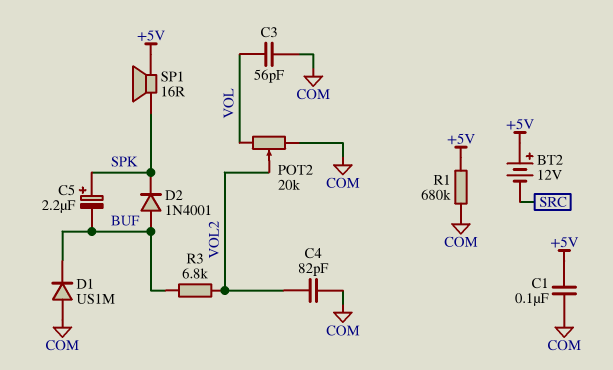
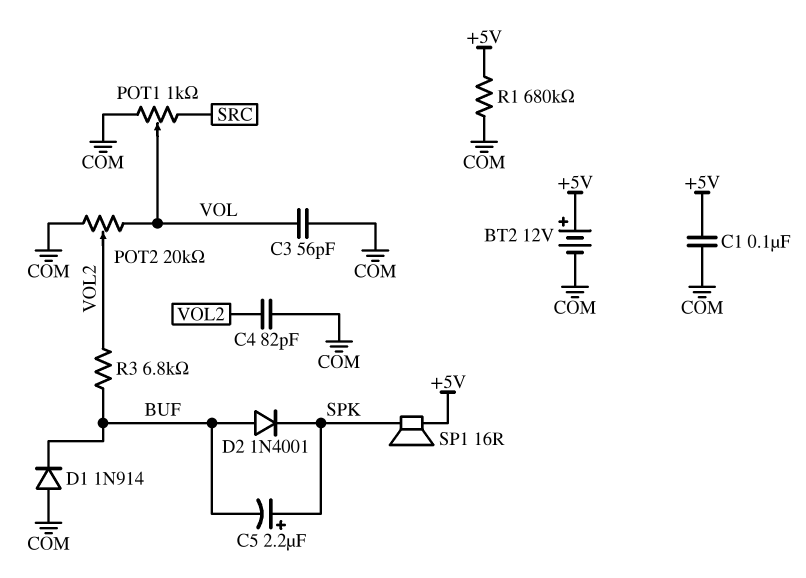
BT2: 12V (plus +5V, minus SRC) -> 12V (plus +5V, minus COM)
D1: diode US1M (A COM, K BUF) -> diode 1N914 (A COM, K BUF)
POT1: none -> 1k (COM, SRC, wiper VOL)

